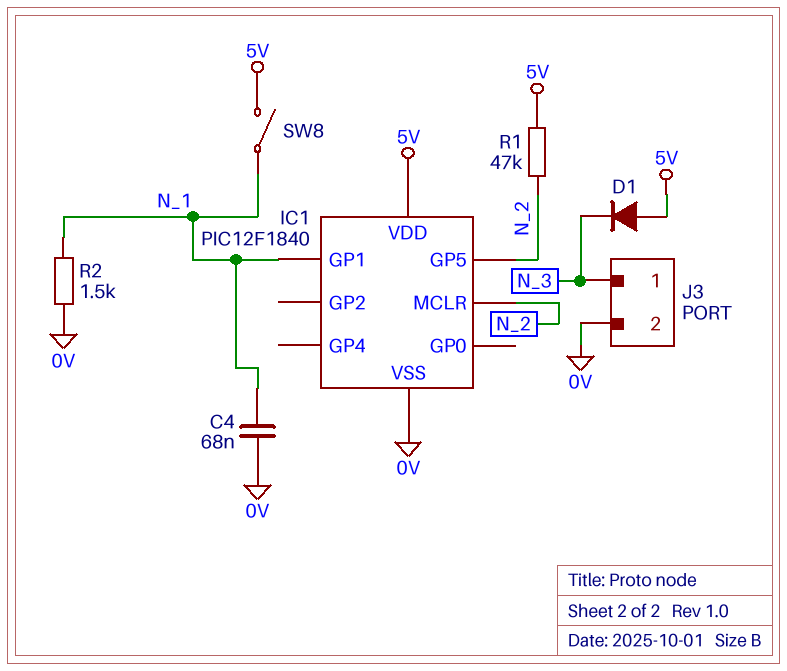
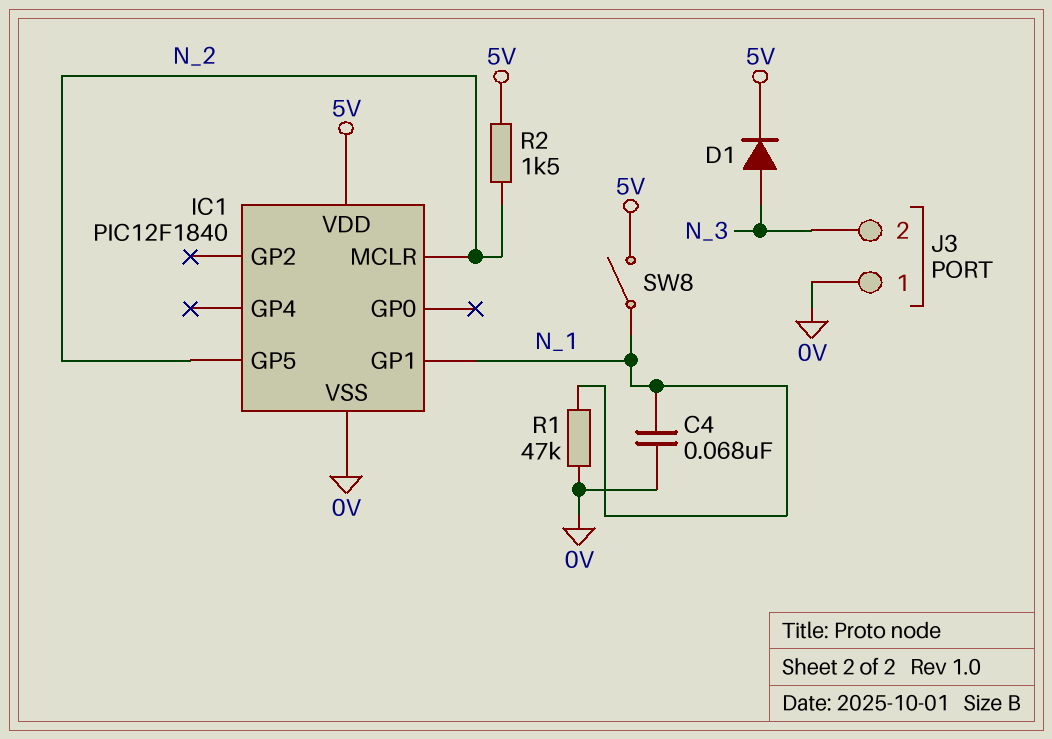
D1: diode (A 5V, K N_3) -> diode (A N_3, K 5V)
J3 pin 1: N_3 -> 0V
J3 pin 2: 0V -> N_3
R1: 47k (5V, N_2) -> 47k (0V, N_1)
R2: 1.5k (0V, N_1) -> 1.5k (5V, N_2)

